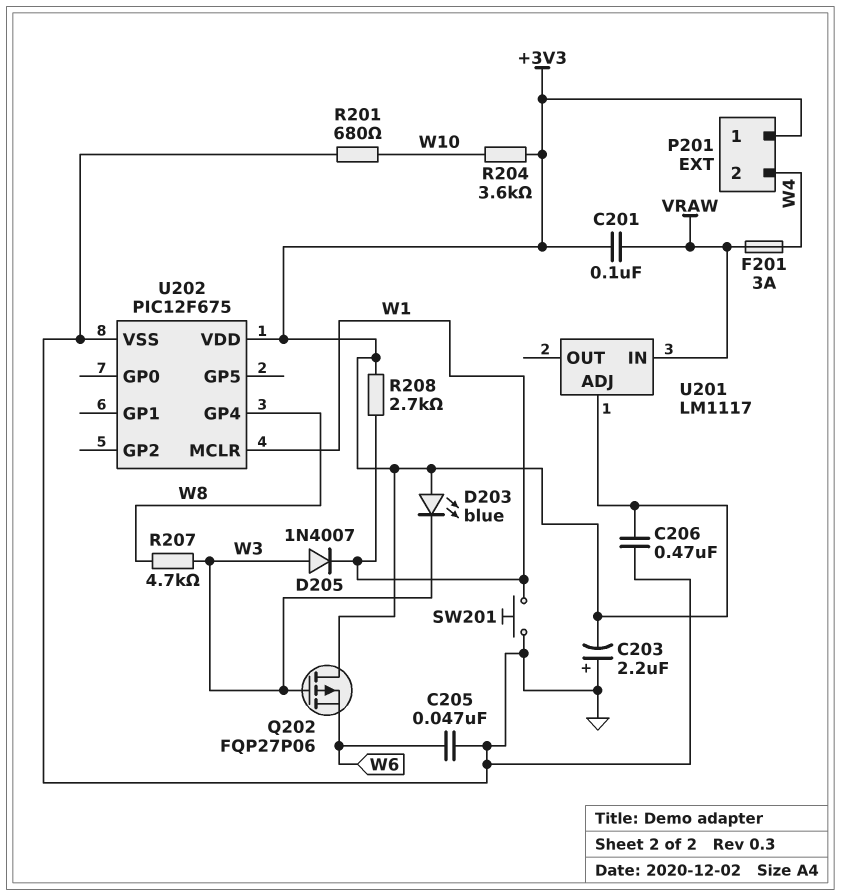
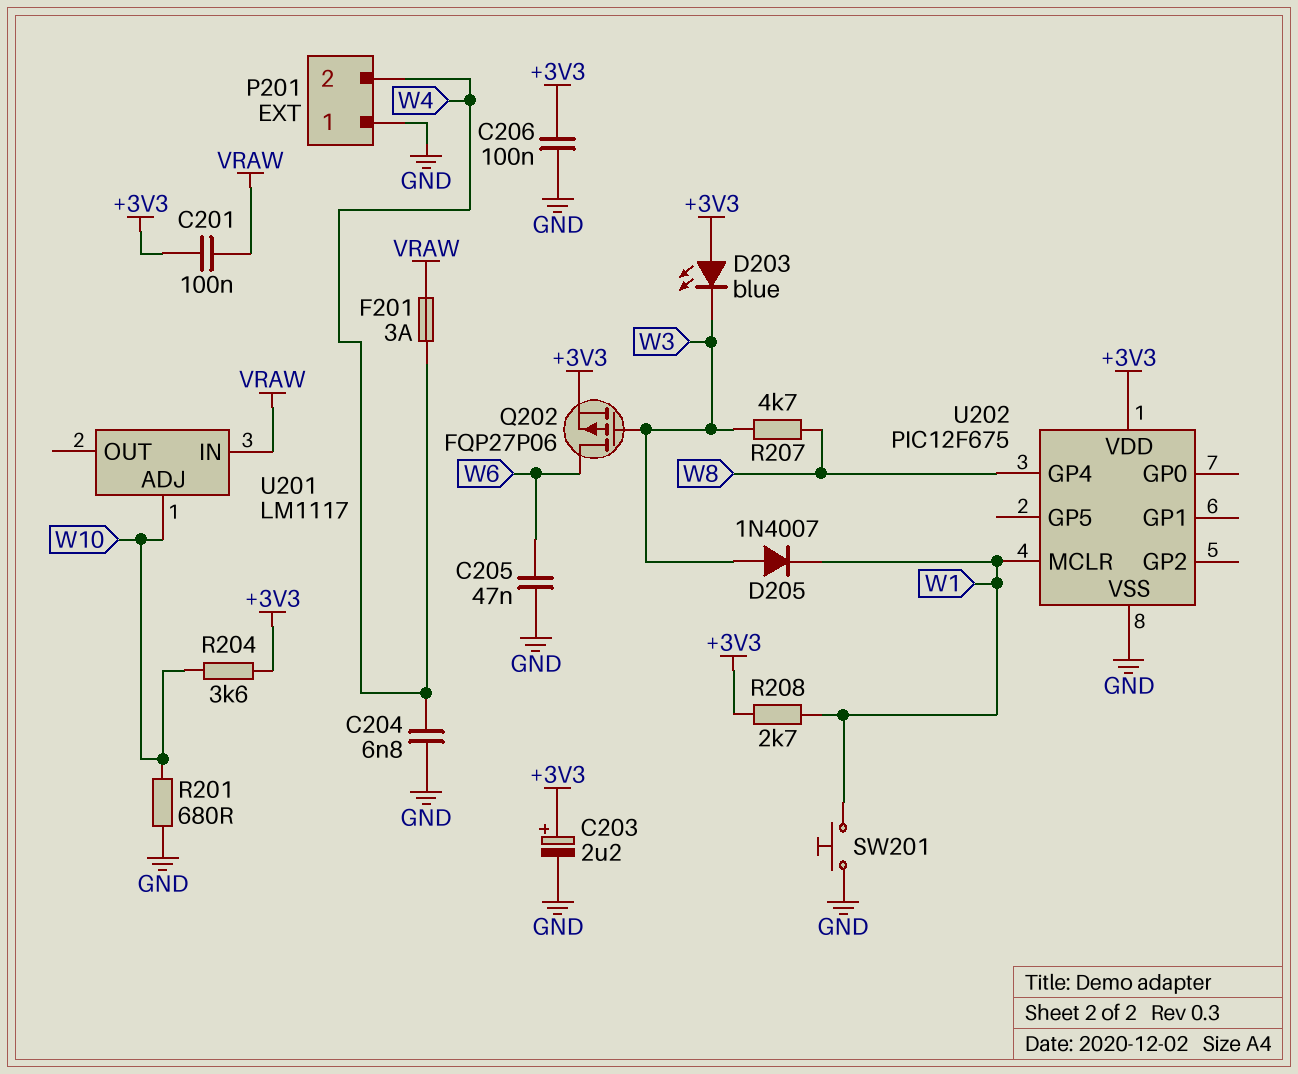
C203: 2.2uF (plus GND, minus +3V3) -> 2.2uF (plus +3V3, minus GND)
C204: none -> 6.8nF (GND, W4)
C206: 470nF (+3V3, GND) -> 100nF (+3V3, GND)
P201 pin 1: +3V3 -> GND
Q202: PMOS FQP27P06 (G W3, D +3V3, S W6) -> PMOS FQP27P06 (G W3, D W6, S +3V3)
U201 pin ADJ: +3V3 -> W10

